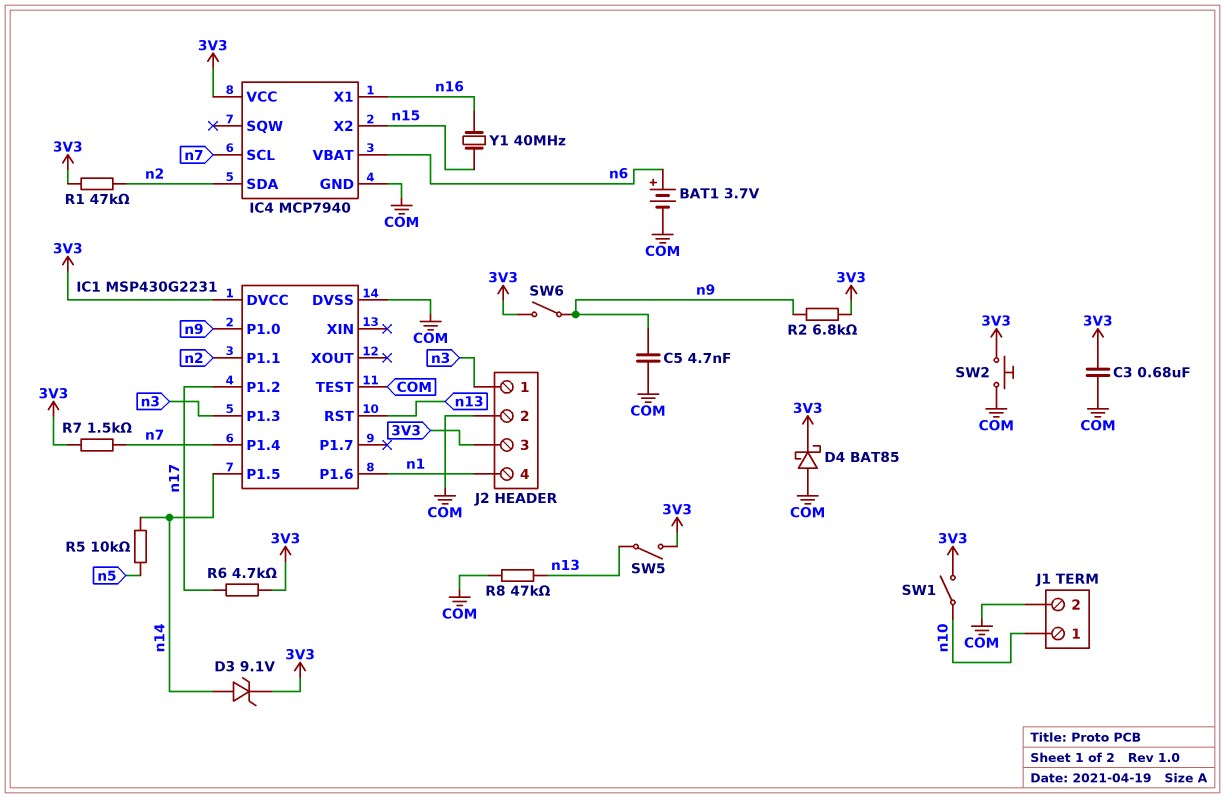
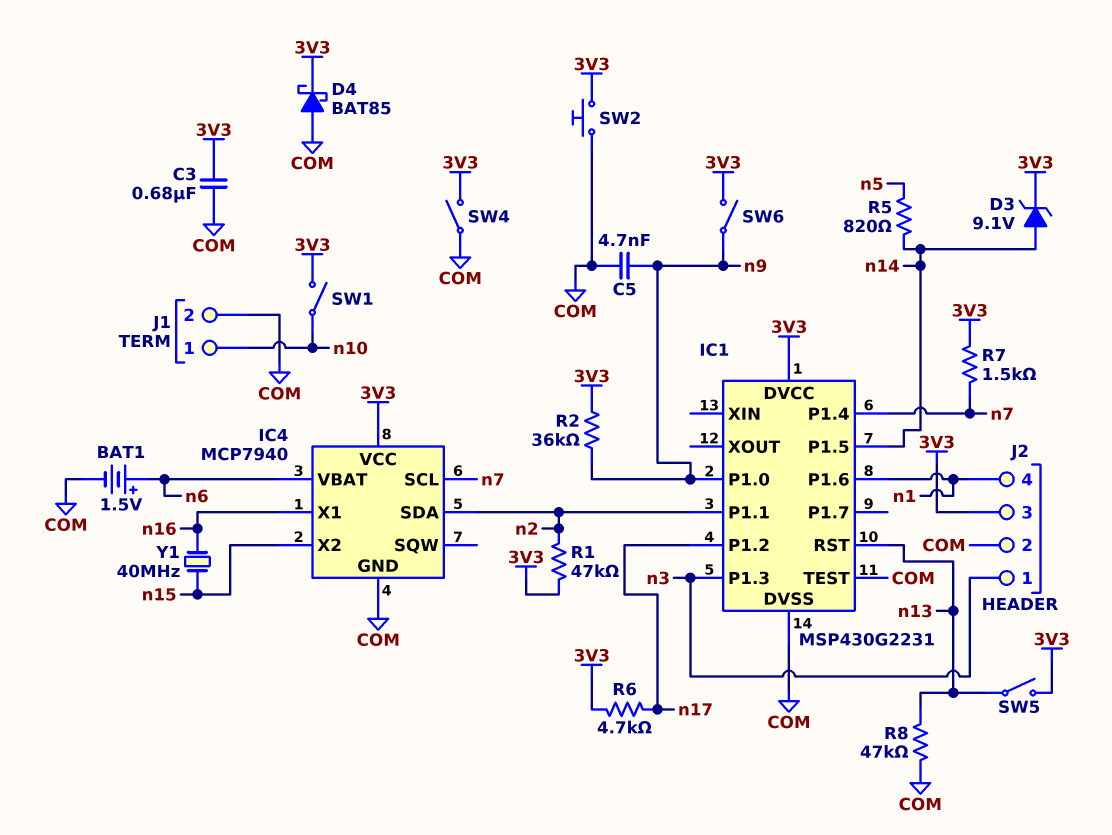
BAT1: 3.7V (plus n6, minus COM) -> 1.5V (plus n6, minus COM)
R2: 6.8k (3V3, n9) -> 36k (3V3, n9)
R5: 10k (n5, n14) -> 820 (n5, n14)
SW4: none -> switch (3V3, COM)

